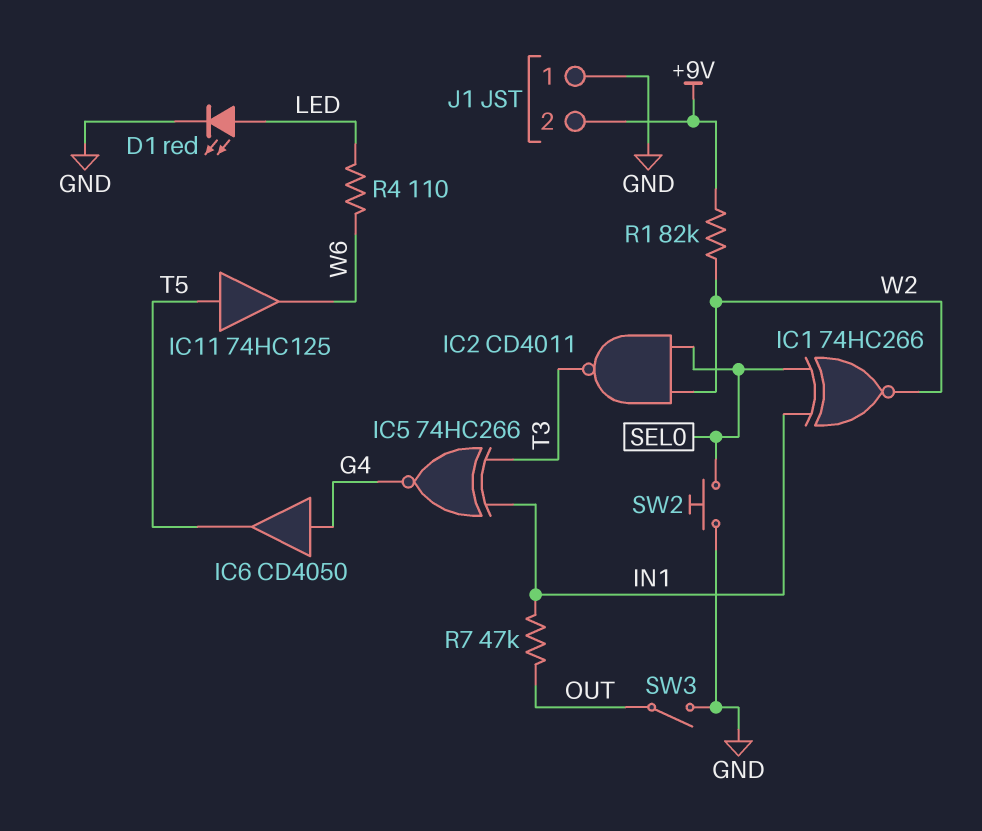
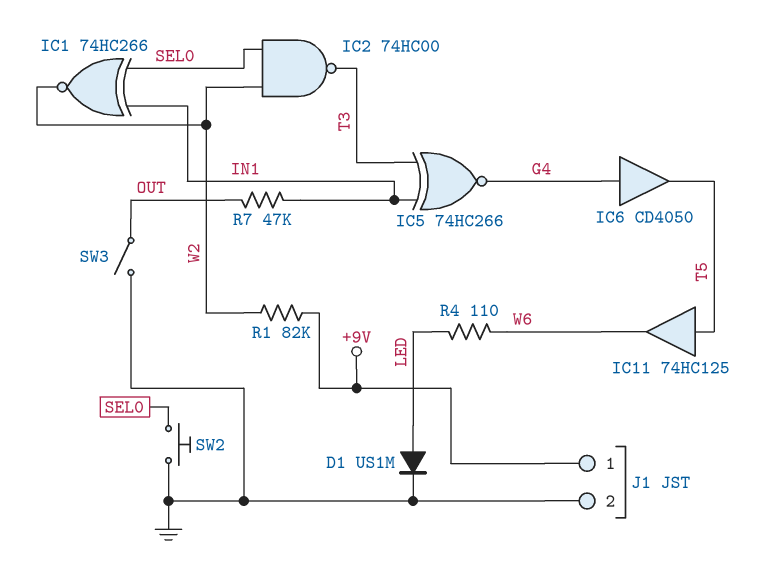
D1: LED red (A LED, K GND) -> diode US1M (A LED, K GND)
IC2: NAND CD4011 (in SEL0, in W2, out T3) -> NAND 74HC00 (in SEL0, in W2, out T3)
J1 pin 1: GND -> +9V
J1 pin 2: +9V -> GND

